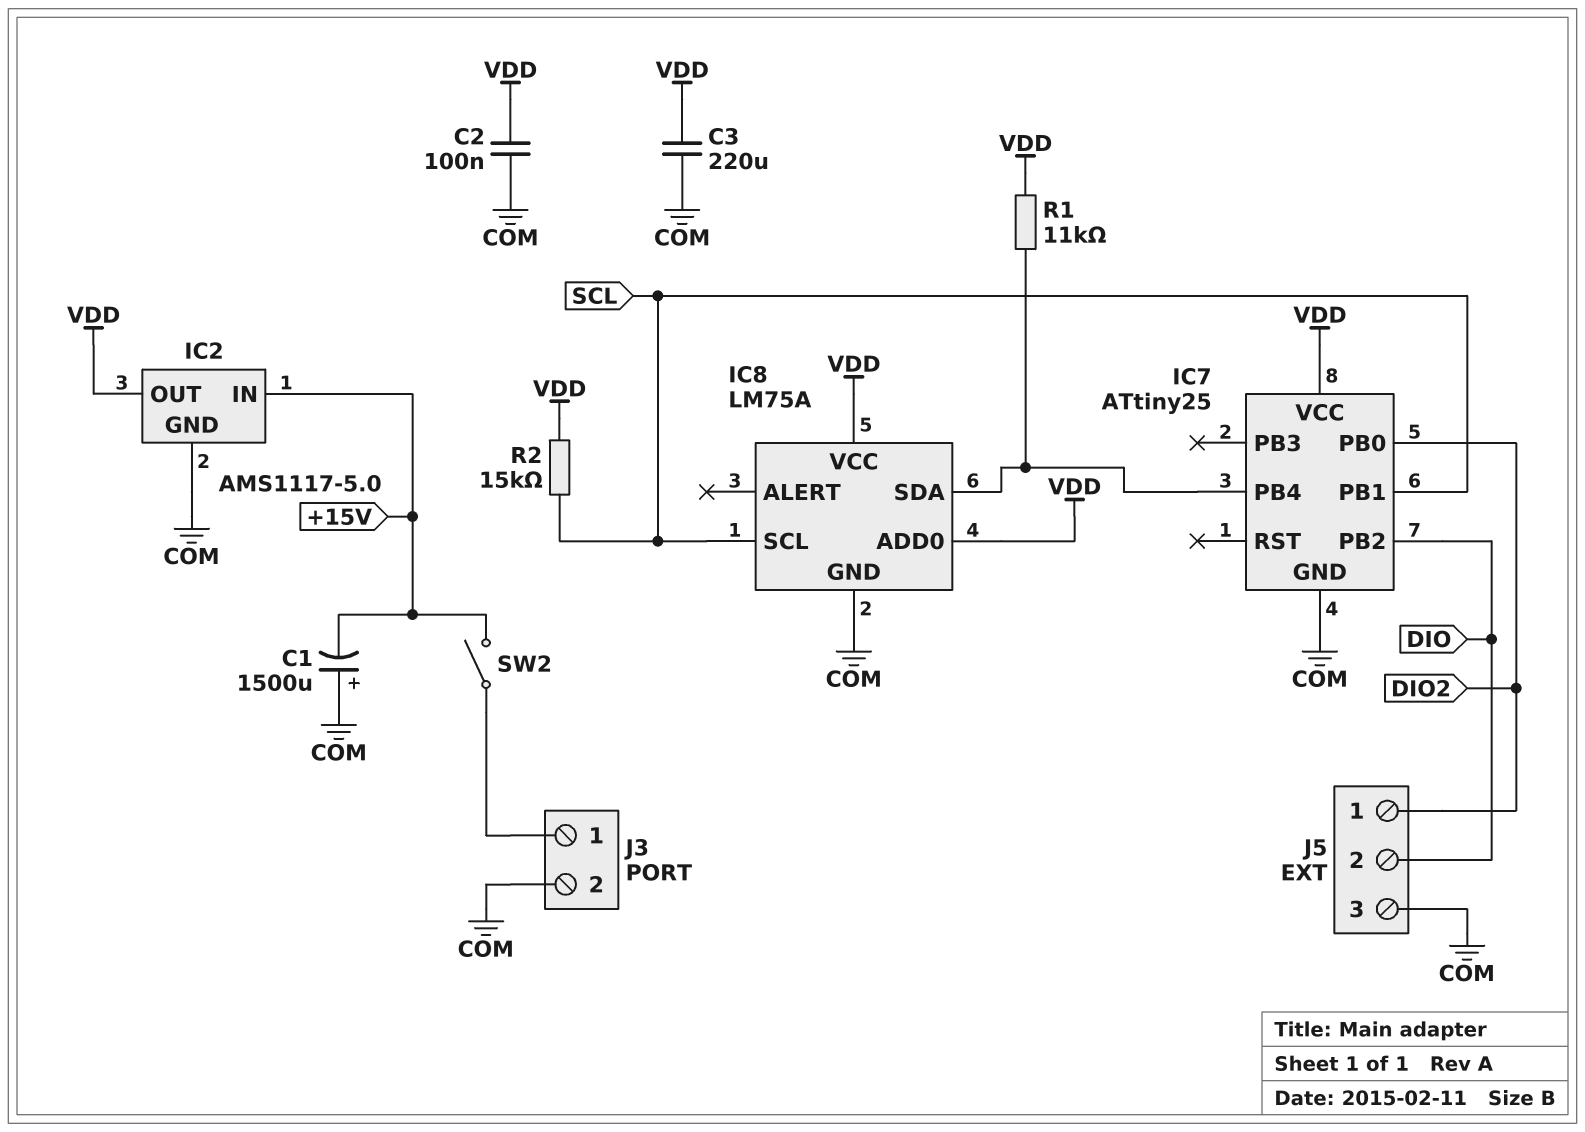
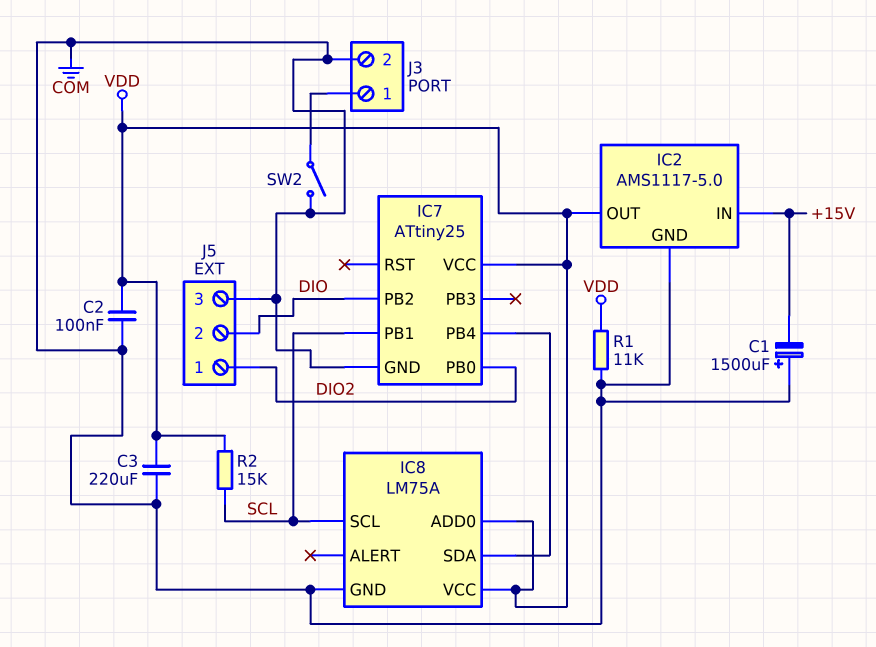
R1: 11k (IC7/PB4, VDD) -> 11k (COM, VDD)
SW2: switch (+15V, J3/1) -> switch (COM, J3/1)

